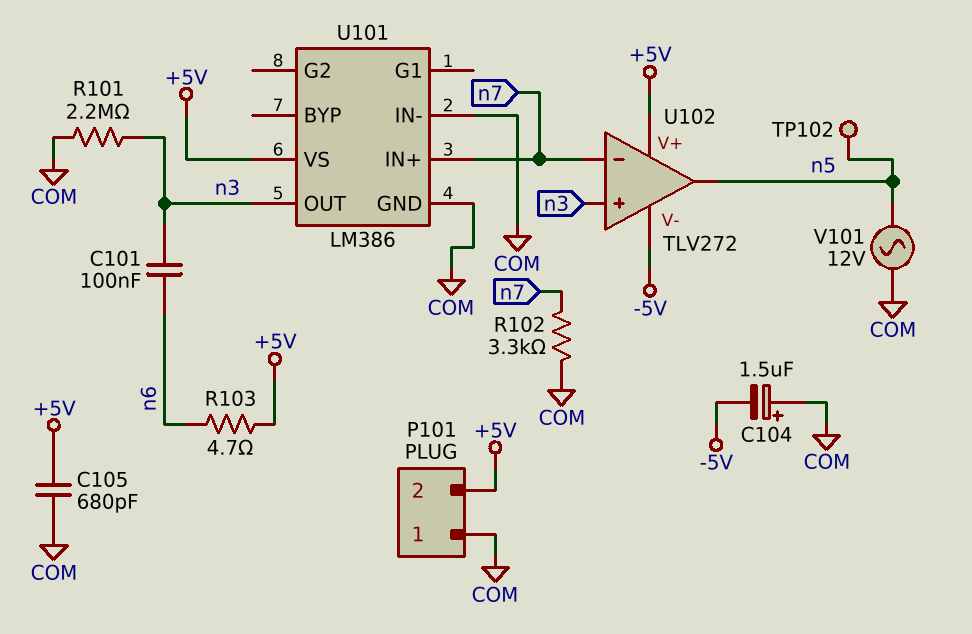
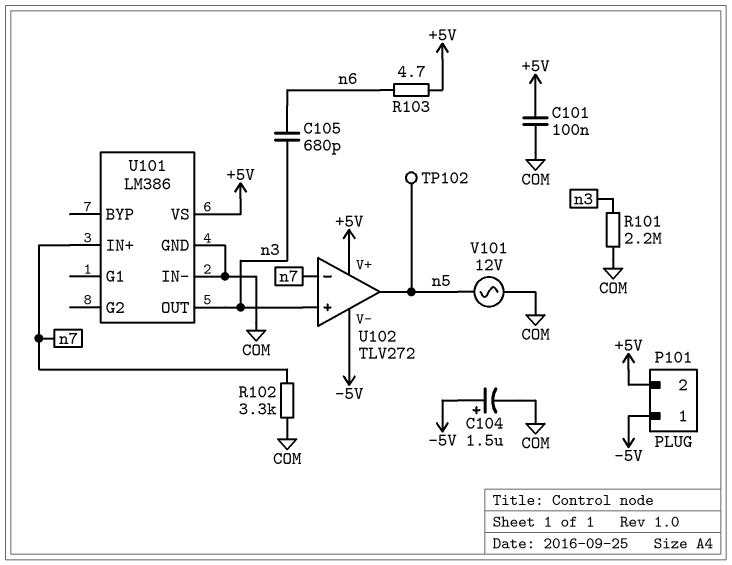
C101: 100nF (n3, n6) -> 100nF (+5V, COM)
C104: 1.5uF (plus COM, minus -5V) -> 1.5uF (plus -5V, minus COM)
C105: 680pF (+5V, COM) -> 680pF (n3, n6)
P101 pin 1: COM -> -5V

